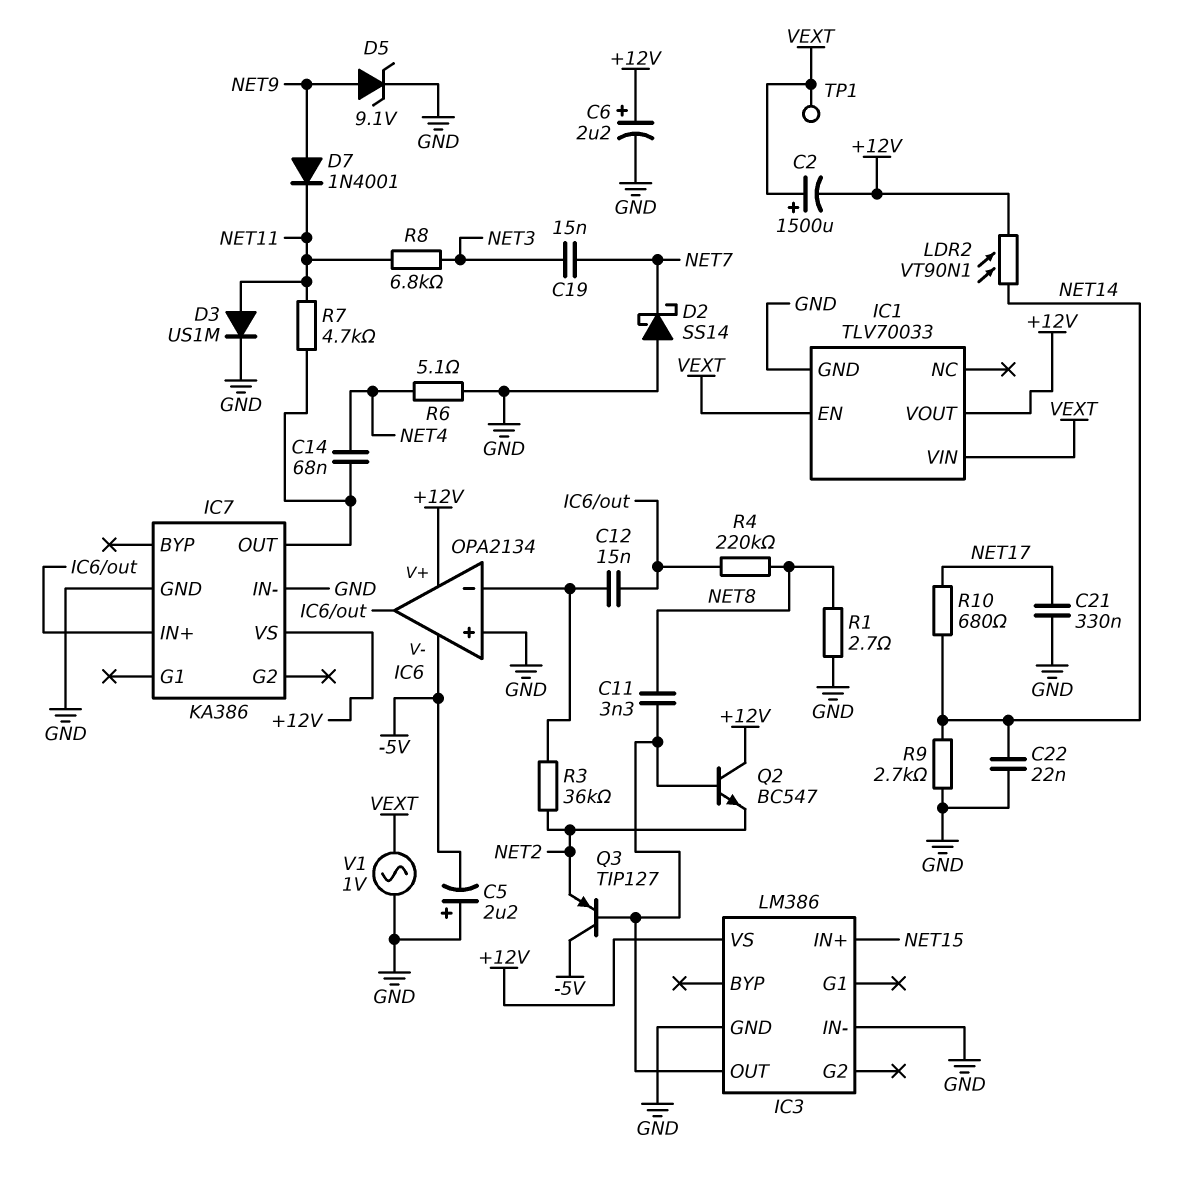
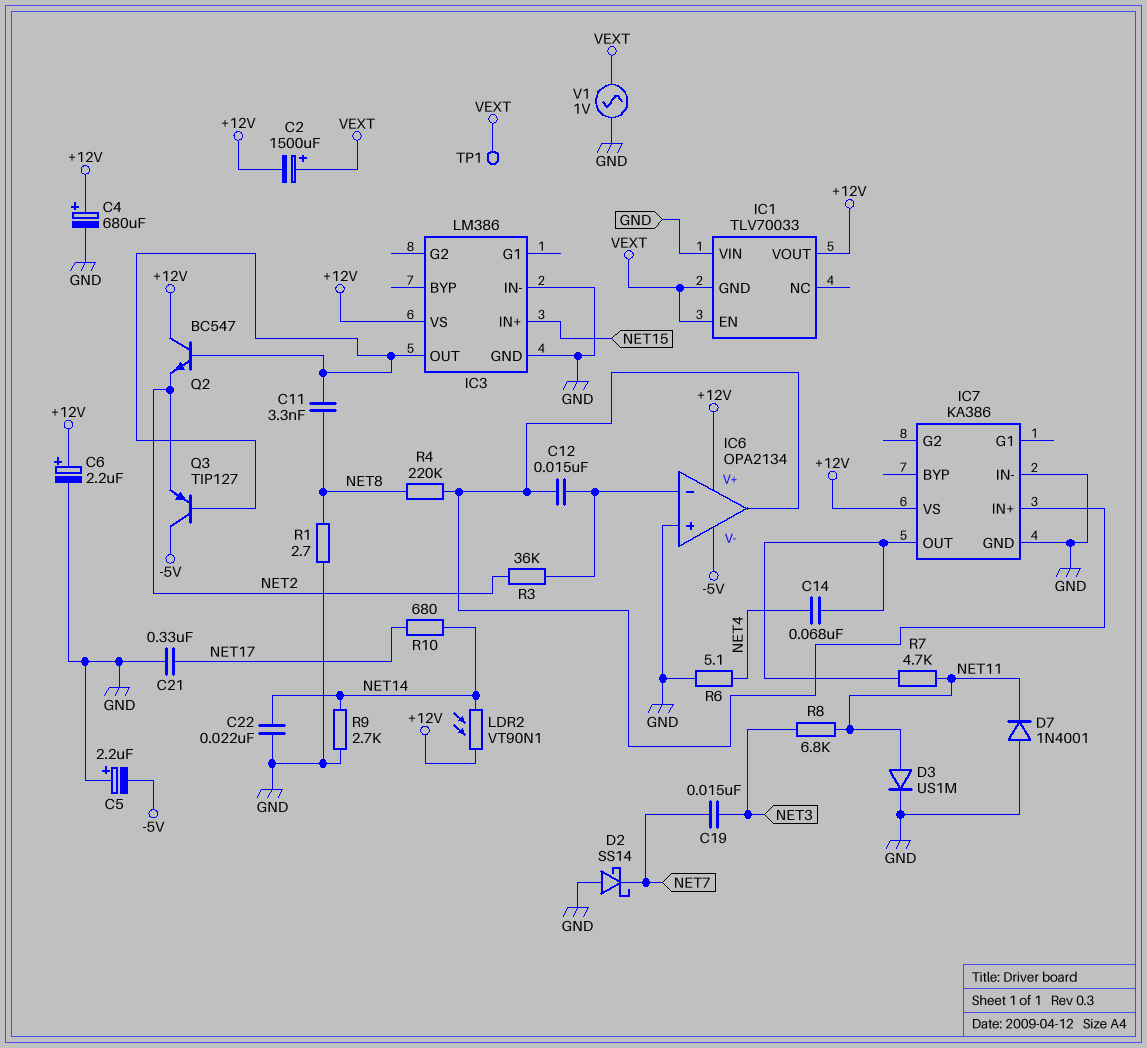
C4: none -> 680uF (plus +12V, minus GND)
D5: zener 9.1V (A NET9, K GND) -> none
D7: diode 1N4001 (A NET9, K NET11) -> diode 1N4001 (A GND, K NET11)
IC1 pin GND: GND -> VEXT
IC1 pin VIN: VEXT -> GND

